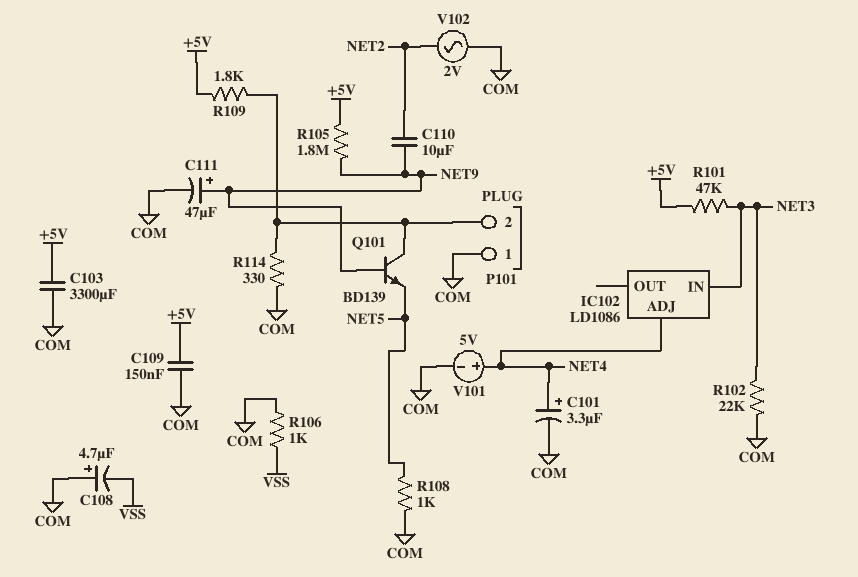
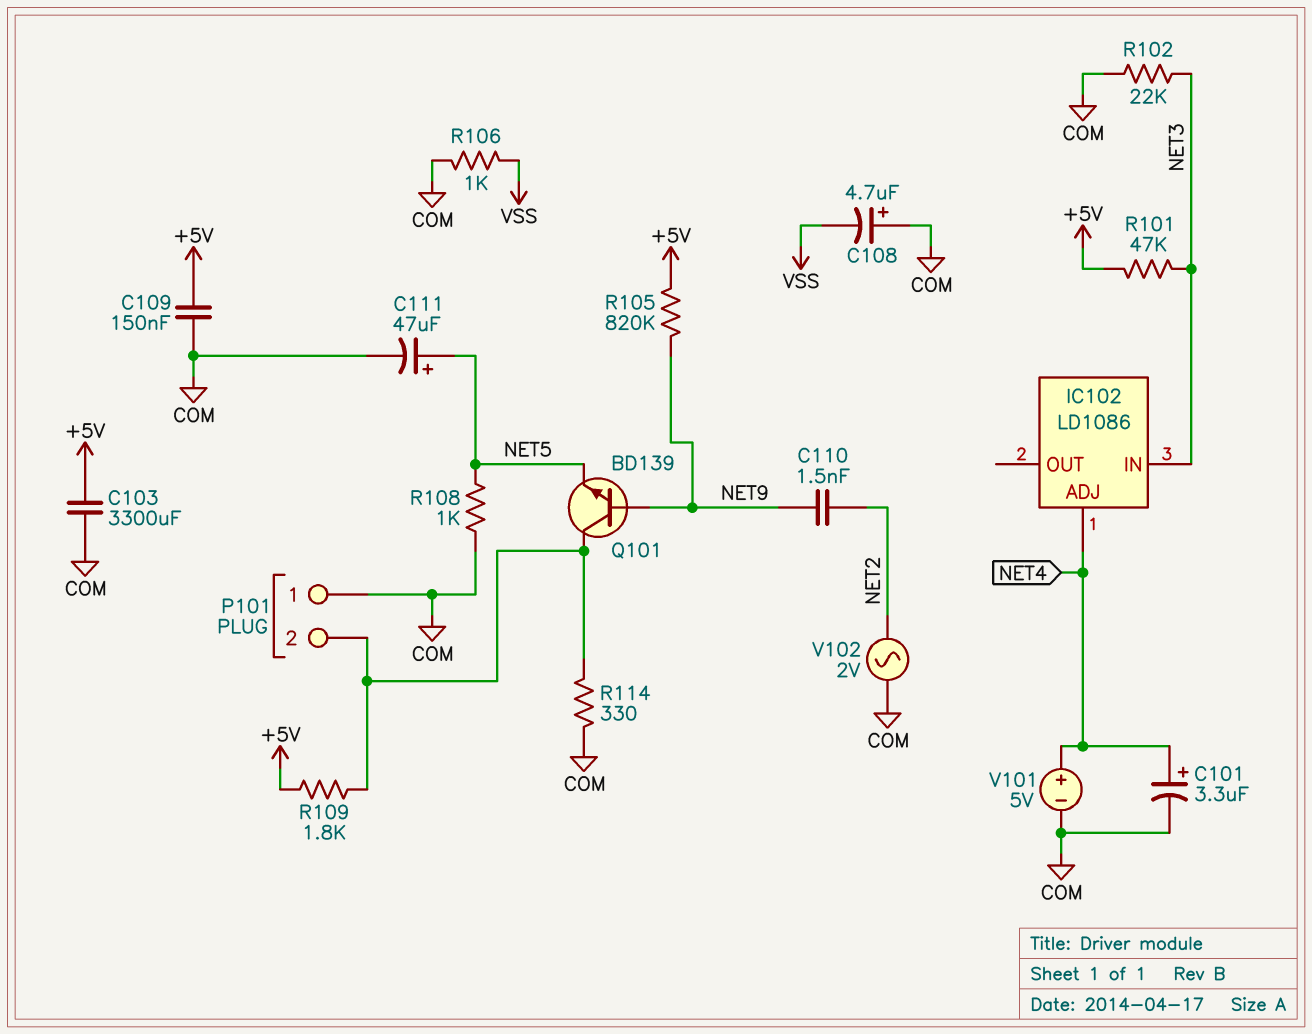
C110: 10uF (NET2, NET9) -> 1.5nF (NET2, NET9)
C111: 47uF (plus NET9, minus COM) -> 47uF (plus NET5, minus COM)
R105: 1.8M (+5V, NET9) -> 820k (+5V, NET9)

